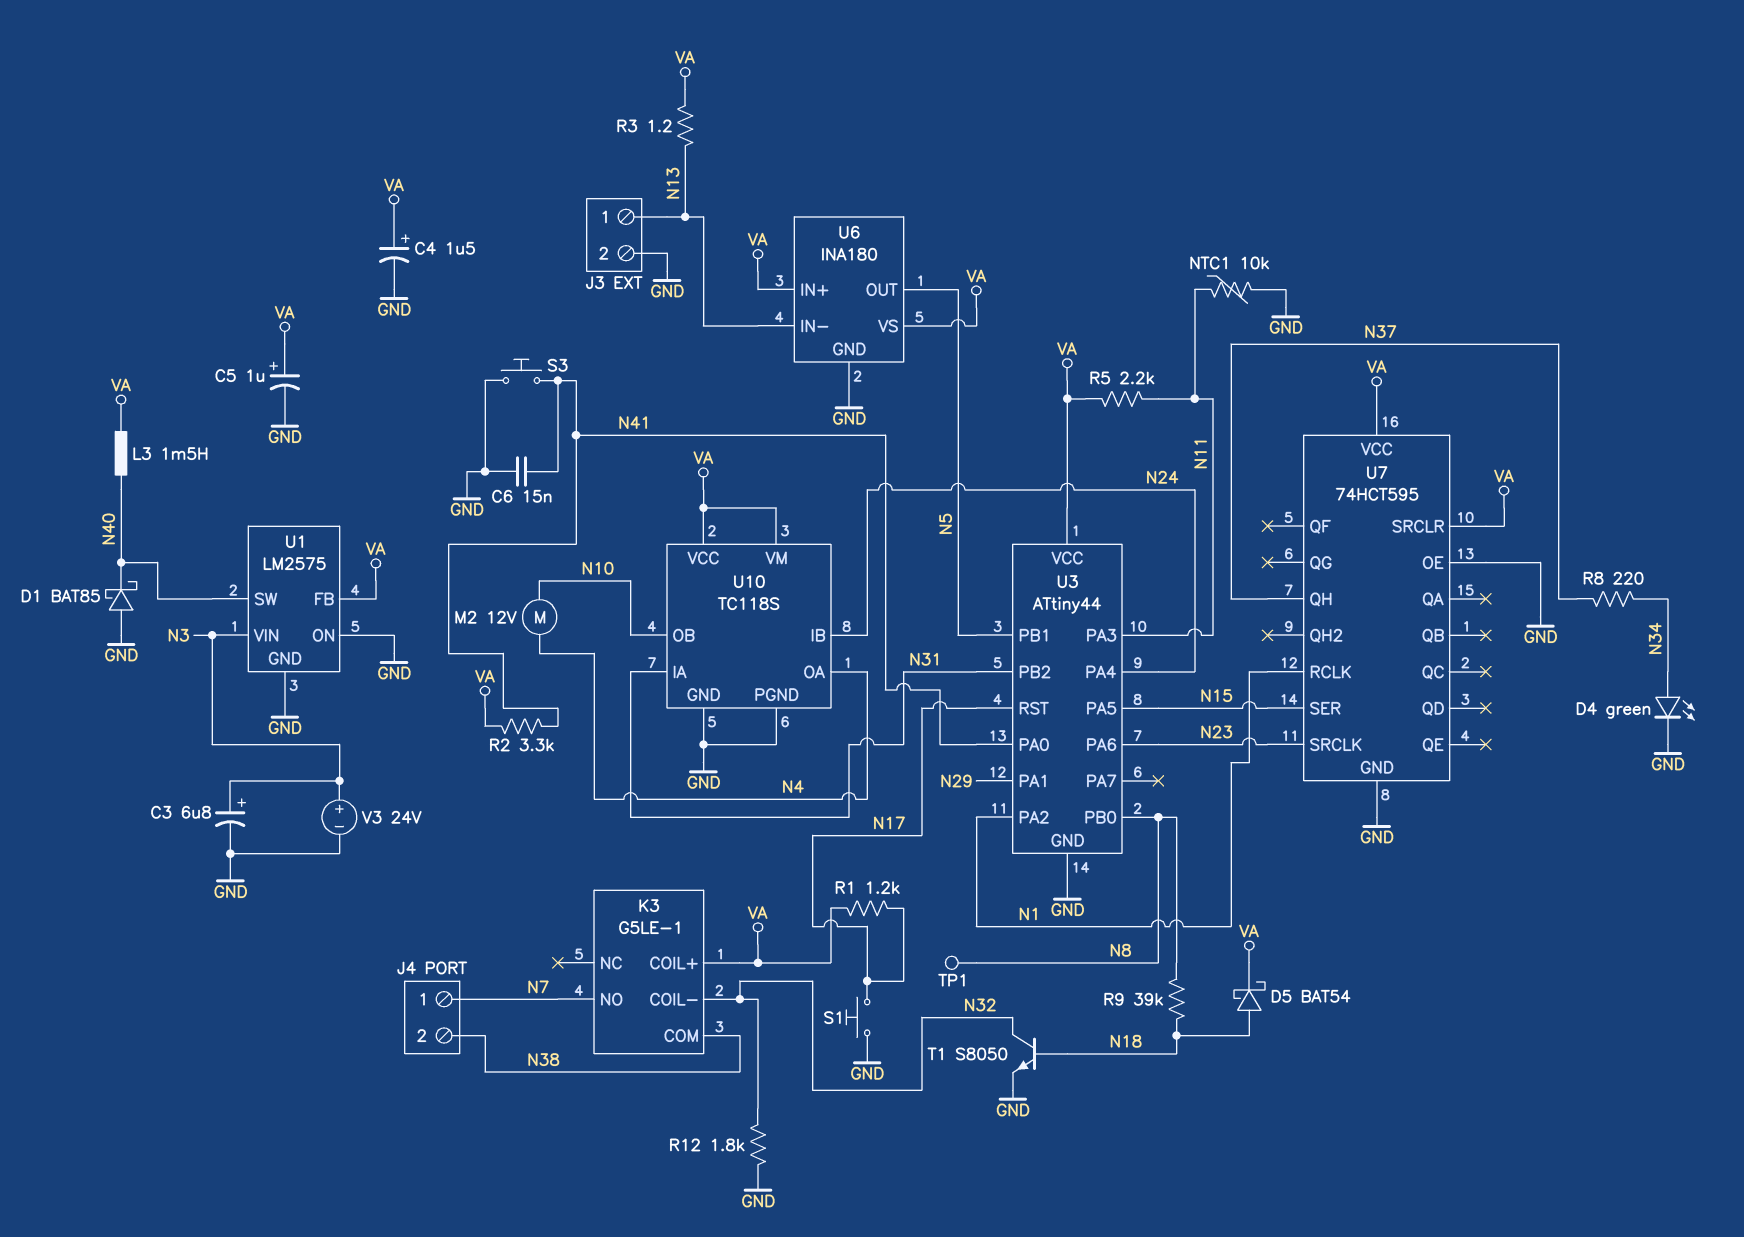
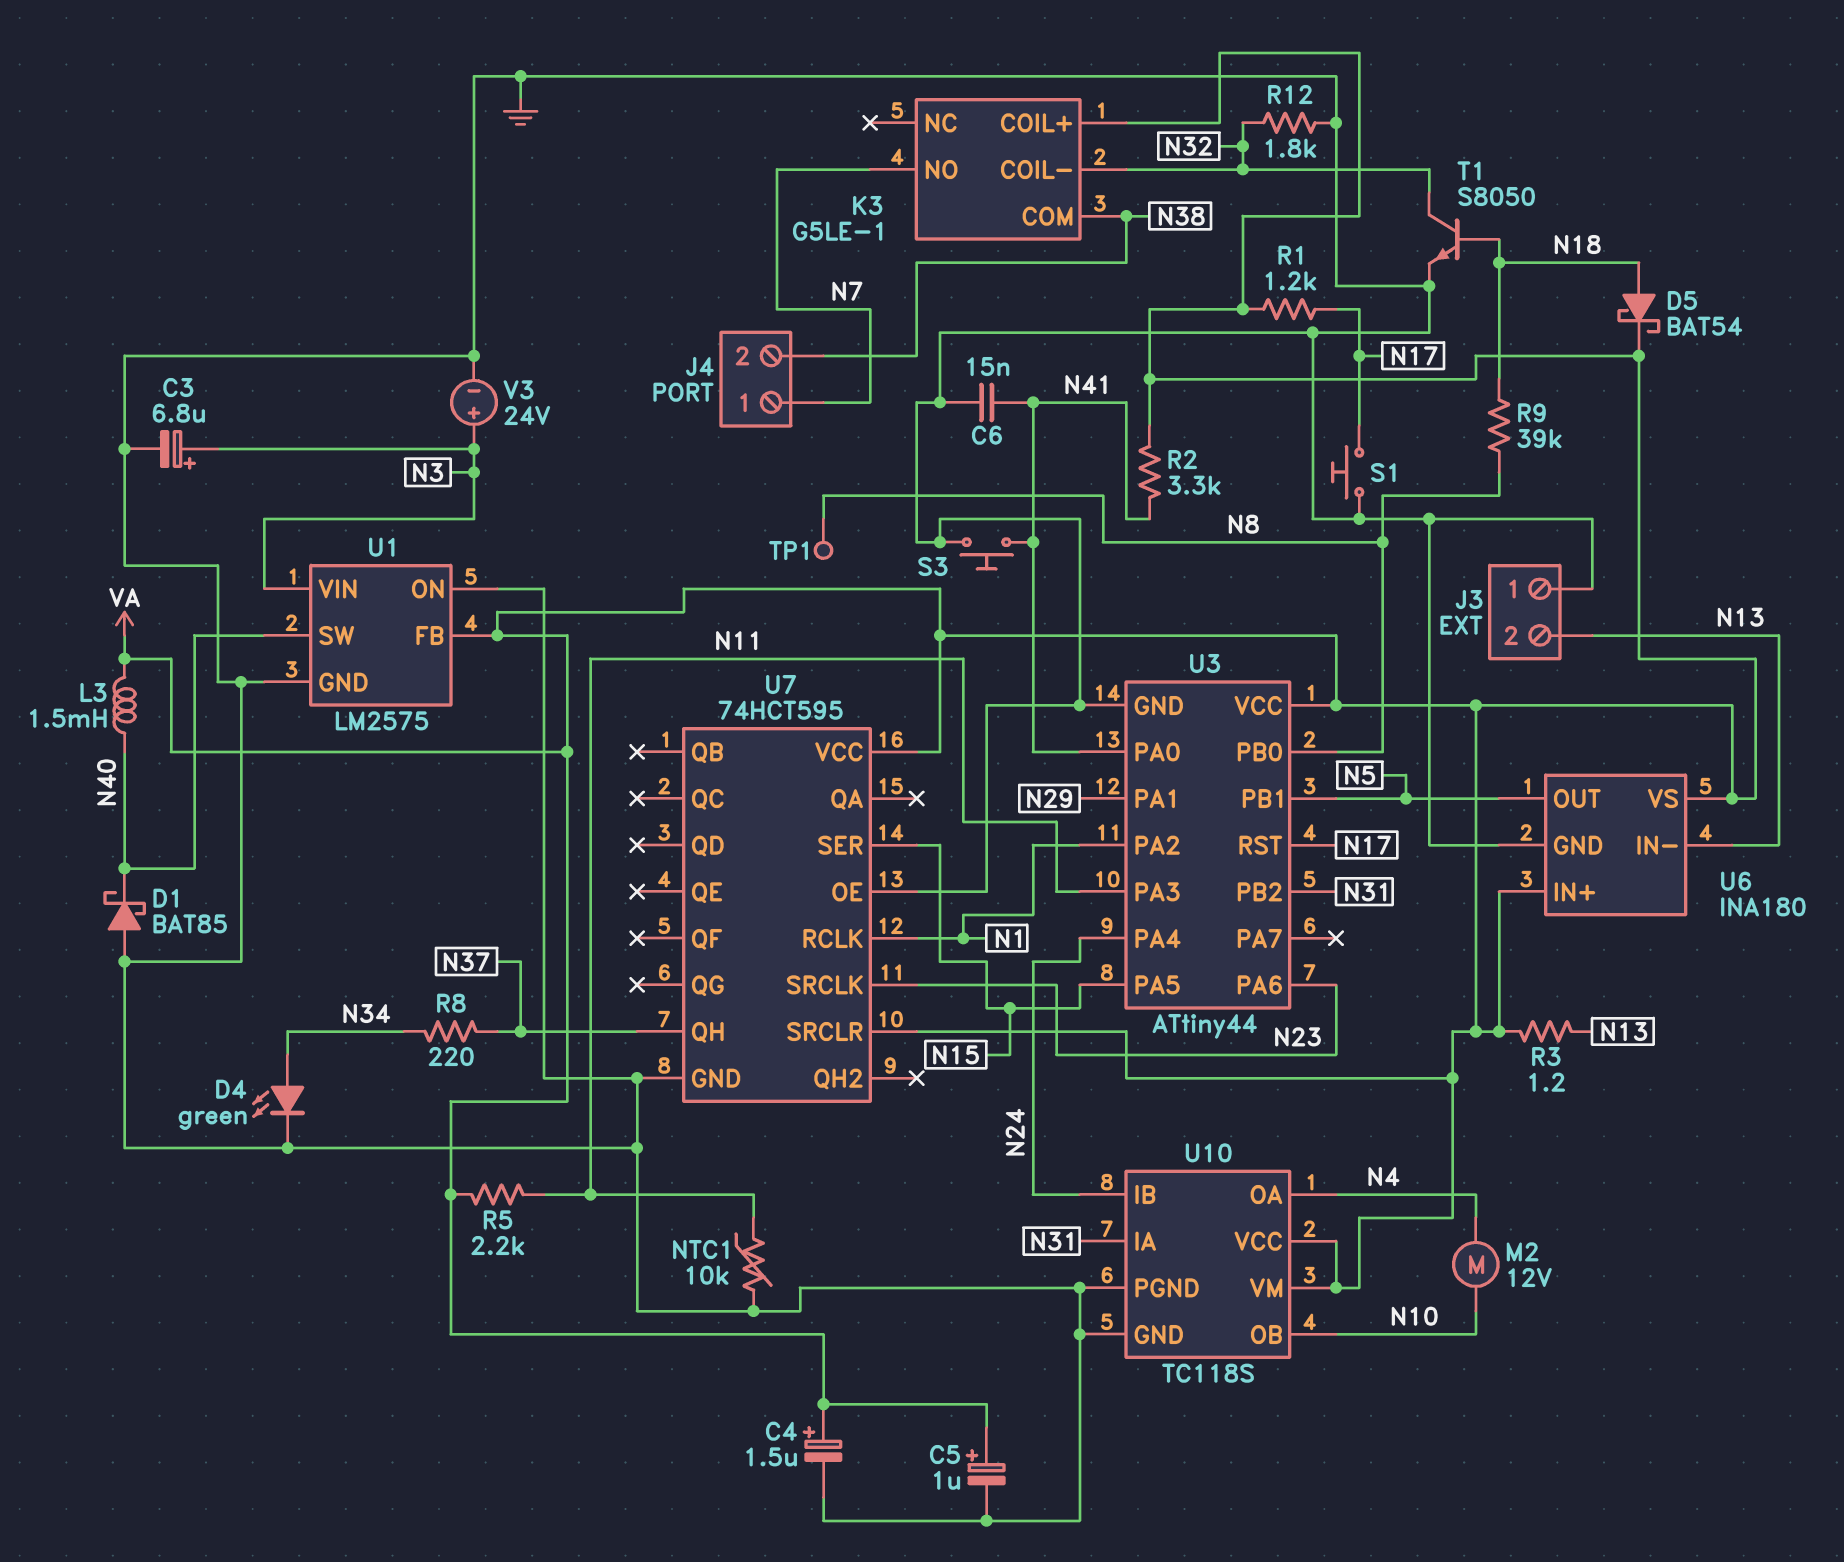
J3 pin 1: N13 -> GND
J3 pin 2: GND -> N13

